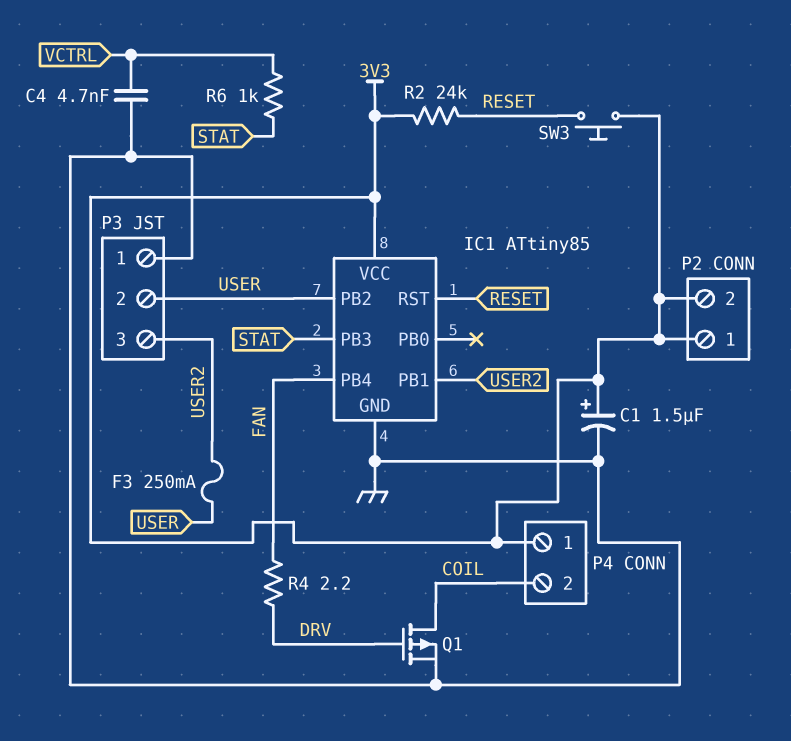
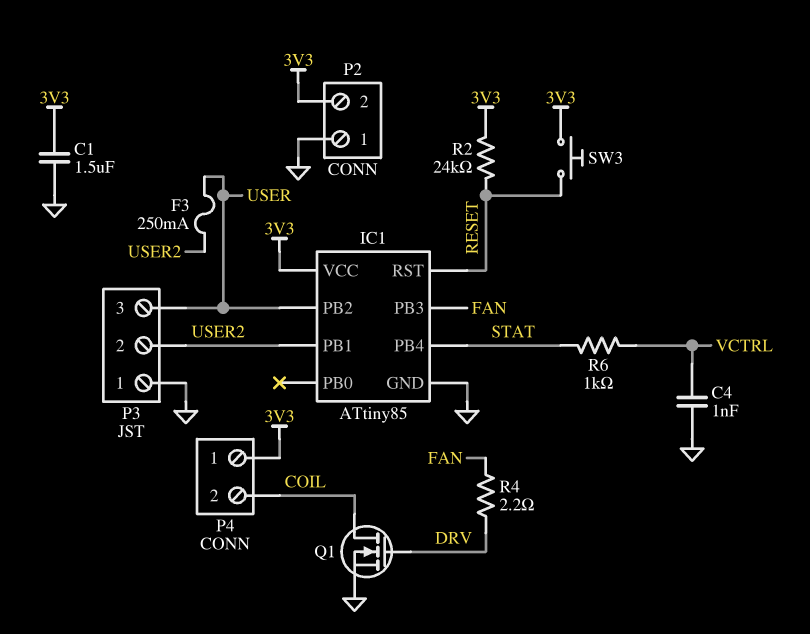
C1: 1.5uF (plus 3V3, minus GND) -> 1.5uF (3V3, GND)
C4: 4.7nF (GND, VCTRL) -> 1nF (GND, VCTRL)
IC1 pin PB3: STAT -> FAN
IC1 pin PB4: FAN -> STAT
P2 pin 1: 3V3 -> GND
P3 pin 2: USER -> USER2
P3 pin 3: USER2 -> USER
Q1: PMOS (G DRV, D COIL, S GND) -> NMOS (G DRV, D COIL, S GND)

